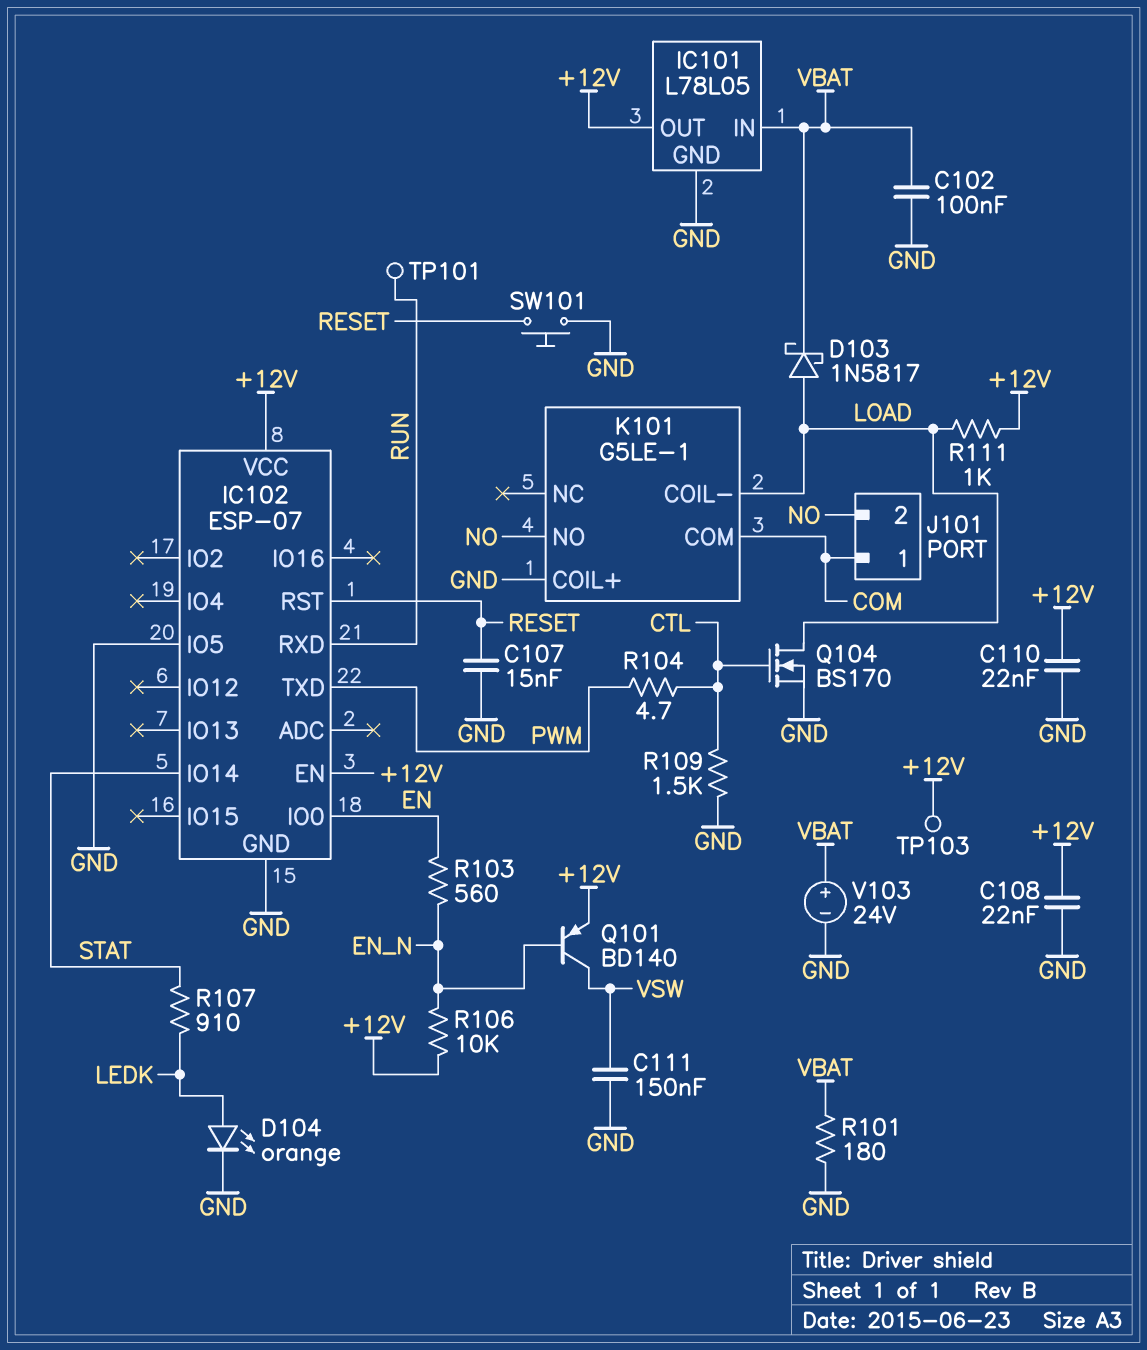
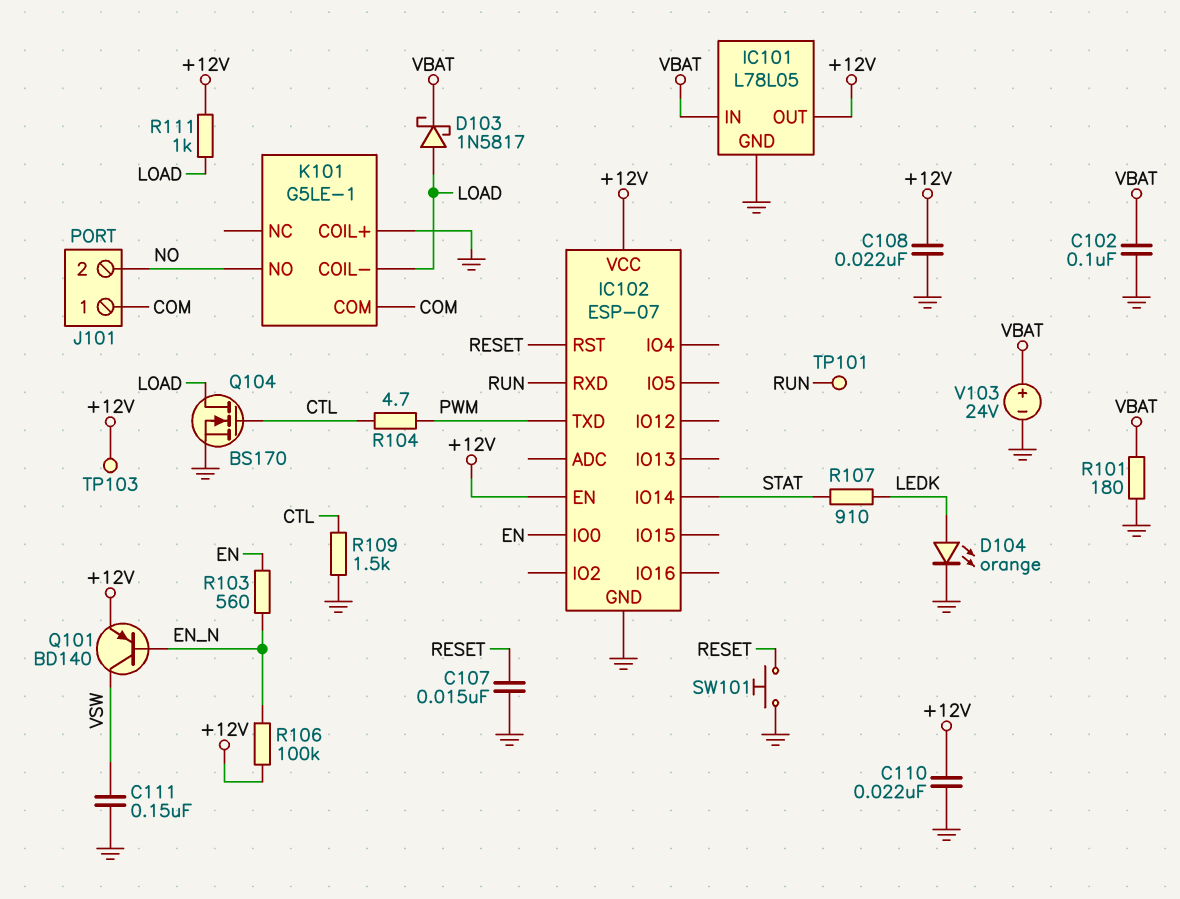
IC102 pin IO5: GND -> none
R106: 10k (+12V, EN_N) -> 100k (+12V, EN_N)

